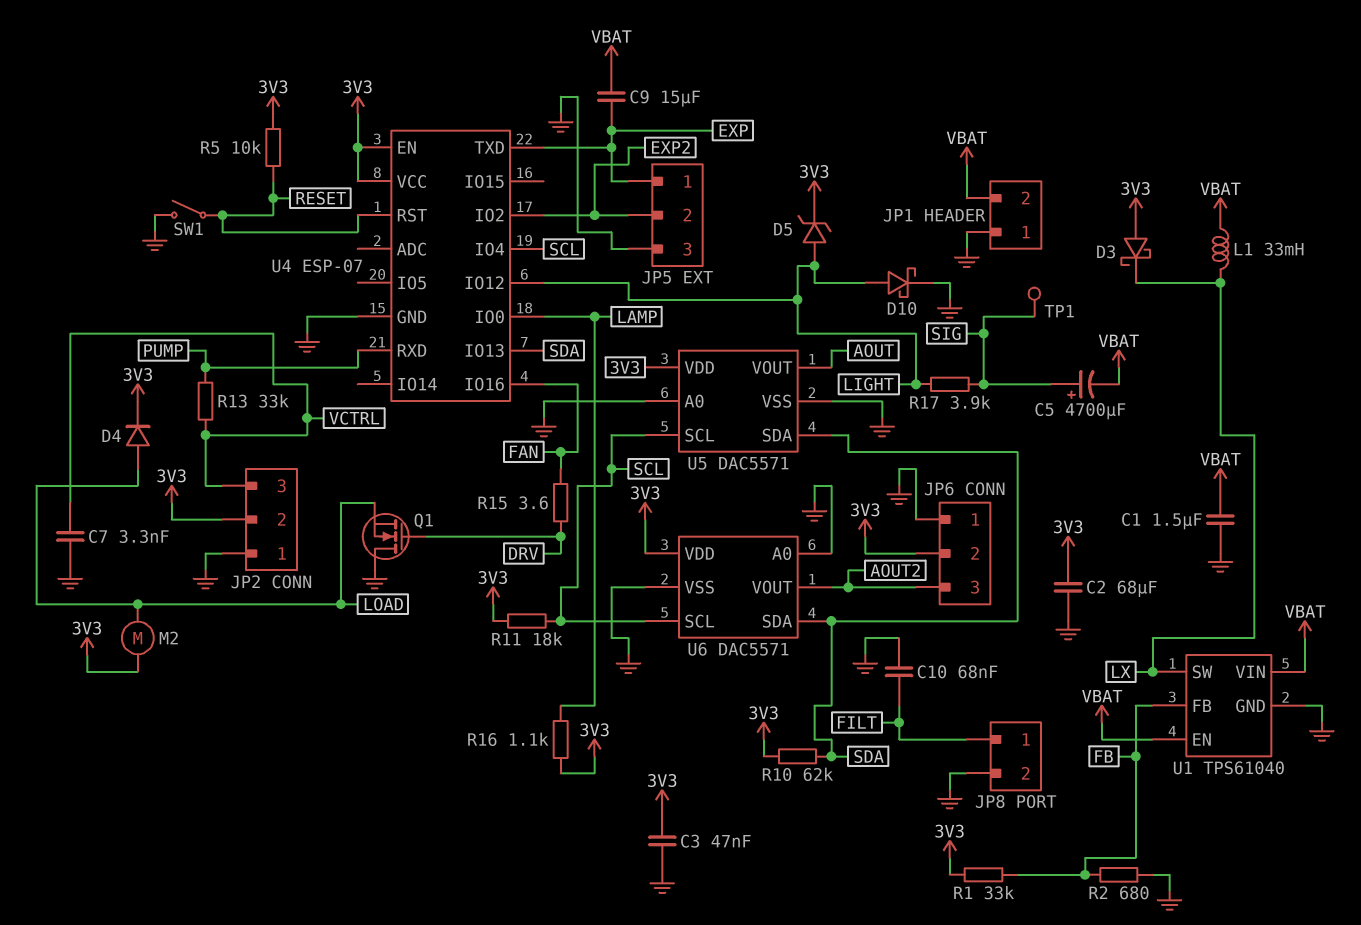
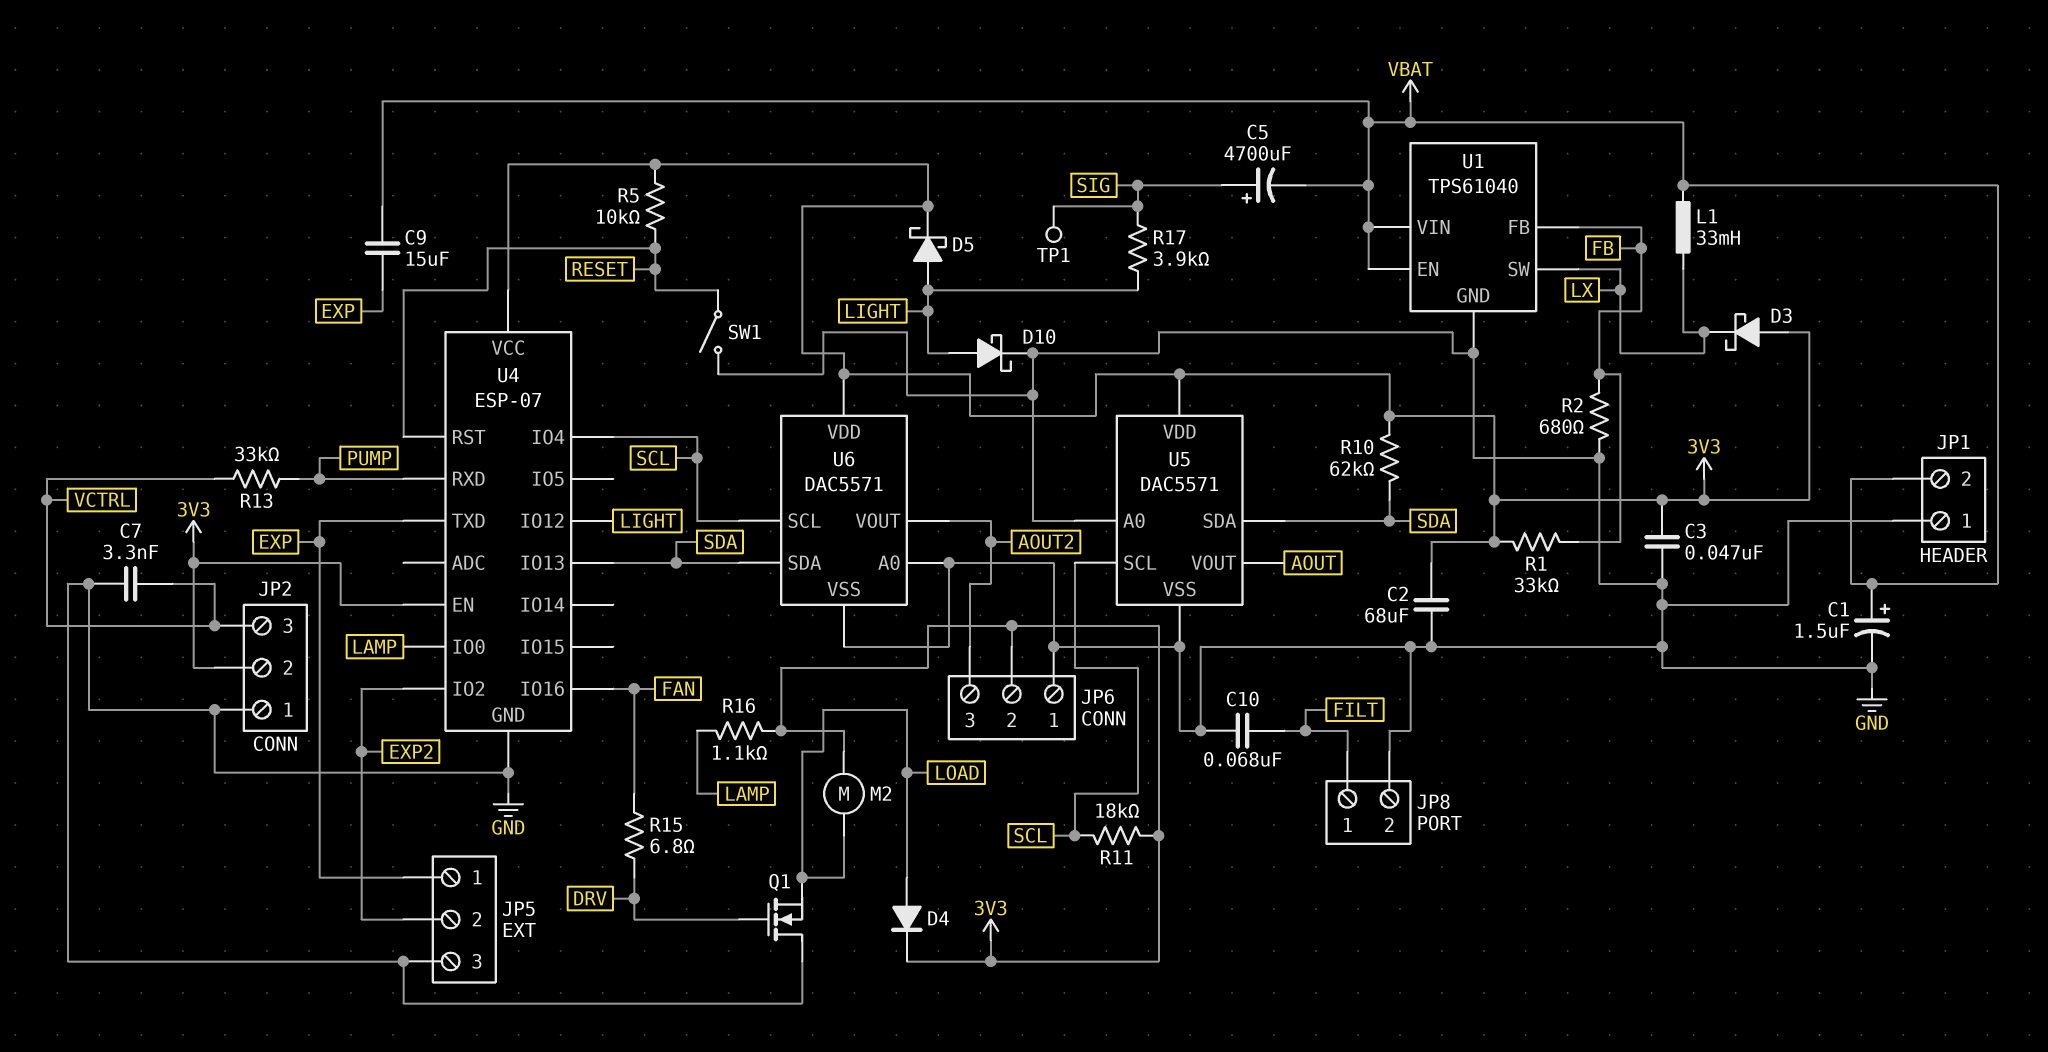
C1: 1.5uF (GND, VBAT) -> 1.5uF (plus VBAT, minus GND)
D5: zener (A LIGHT, K 3V3) -> schottky (A LIGHT, K 3V3)
R15: 3.6 (DRV, FAN) -> 6.8 (DRV, FAN)

